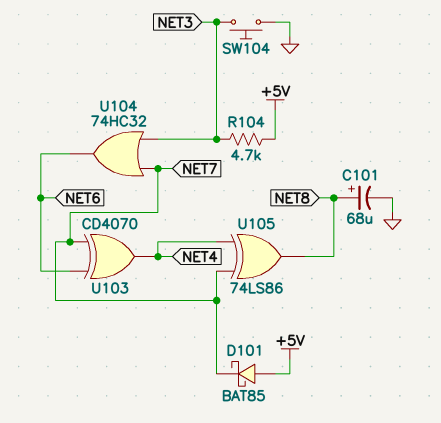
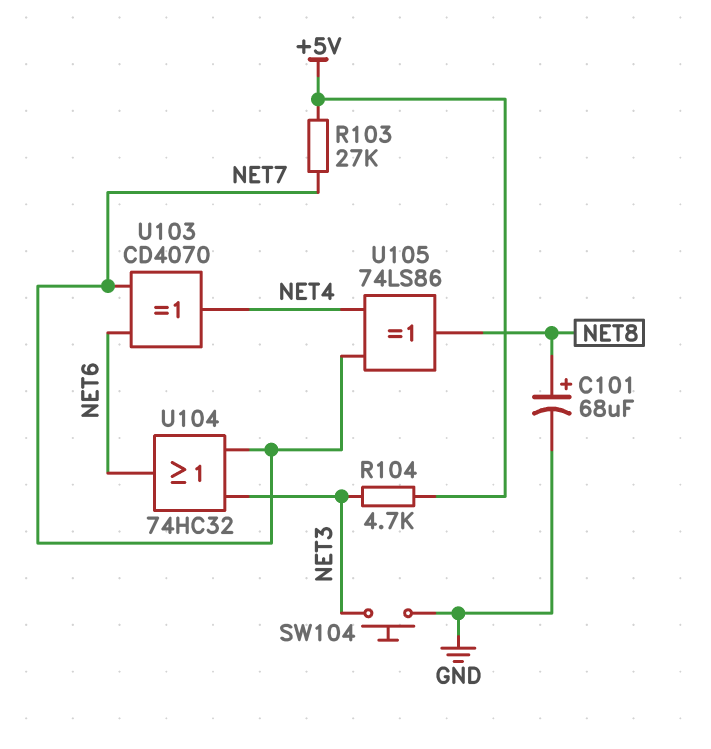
D101: schottky BAT85 (A +5V, K NET7) -> none
R103: none -> 27k (+5V, NET7)

